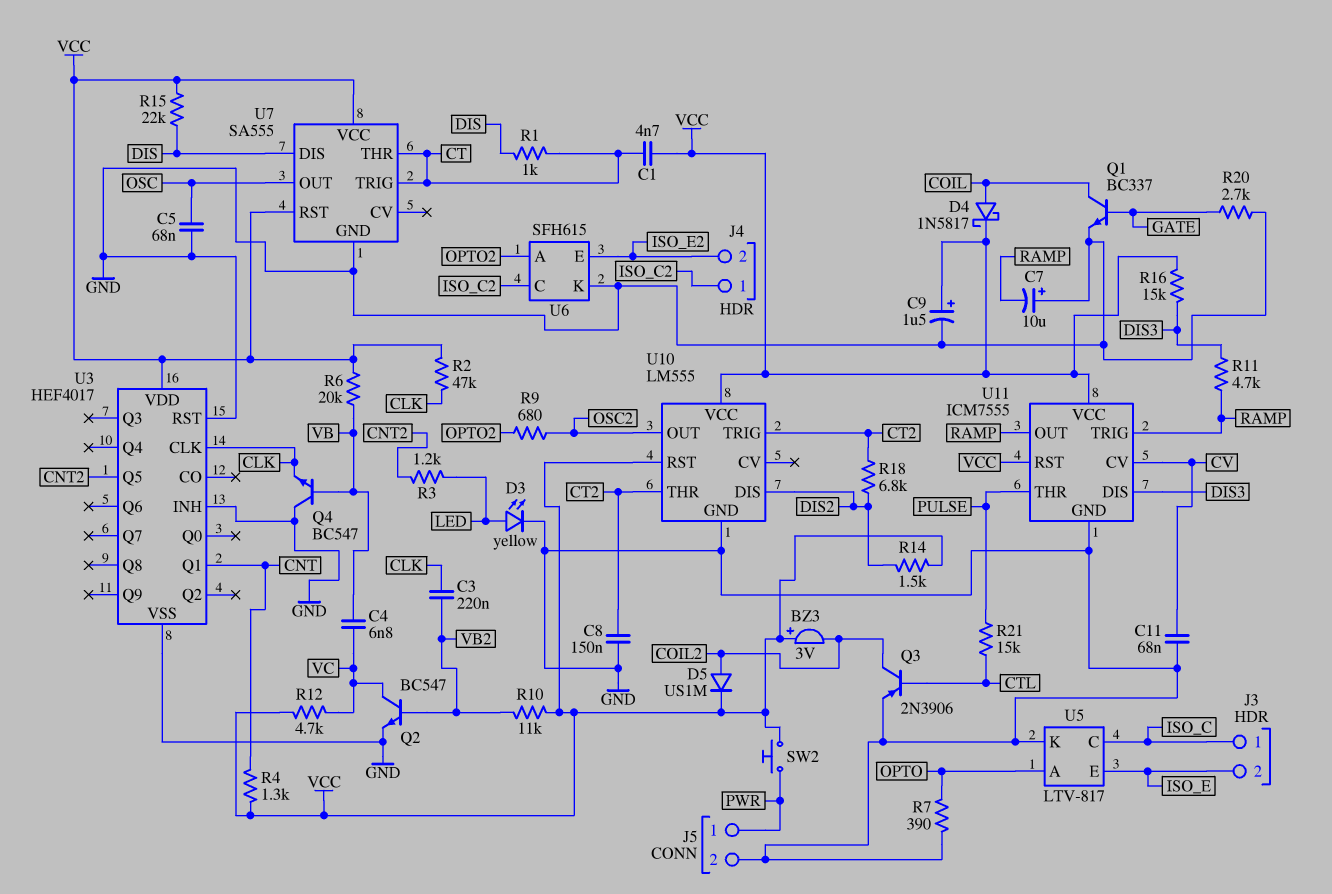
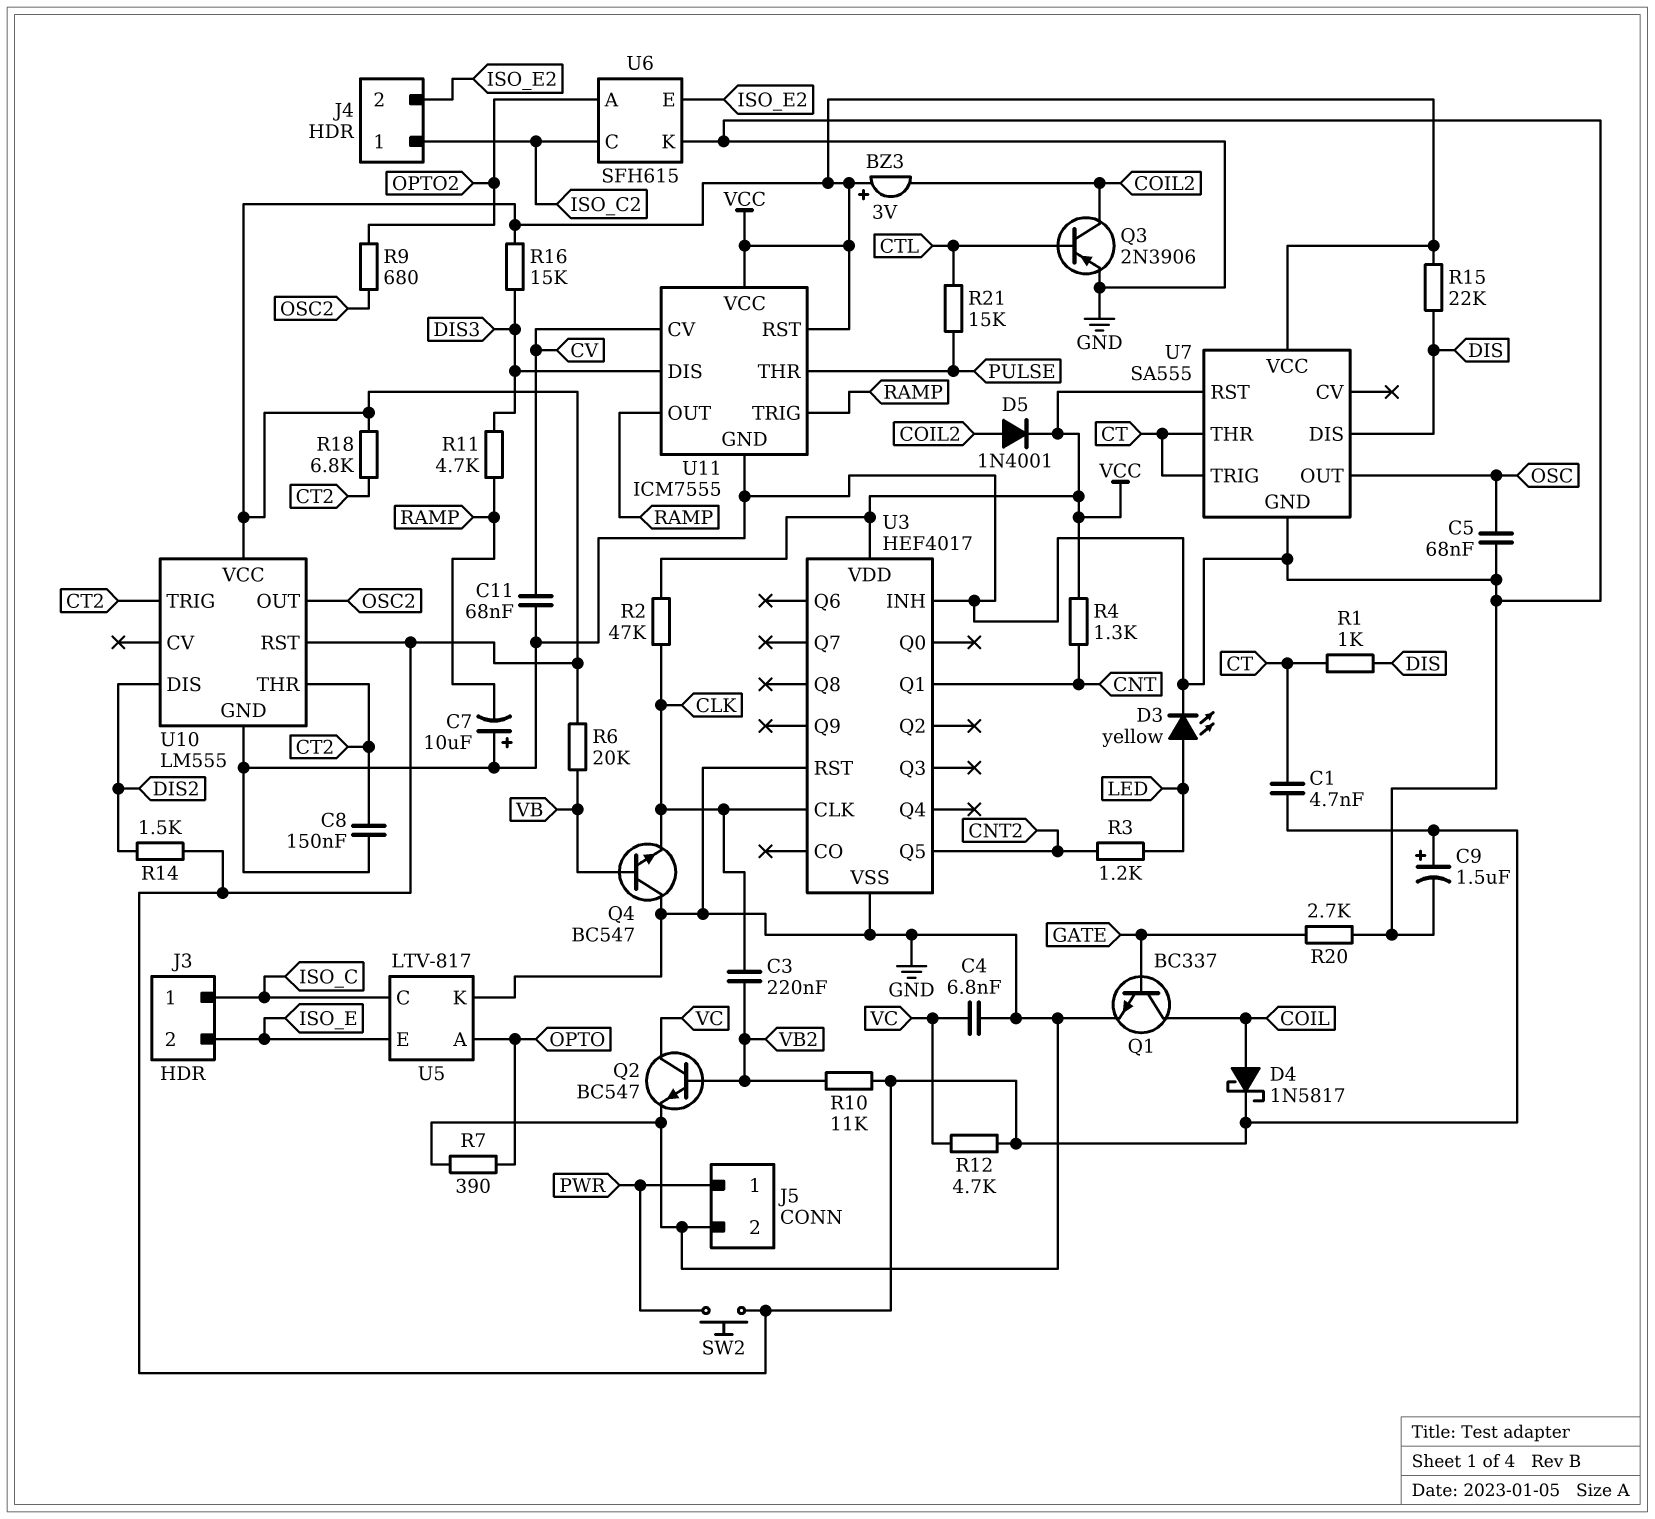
C4: 6.8nF (VB, VC) -> 6.8nF (GND, VC)
D5: diode US1M (A COIL2, K VCC) -> diode 1N4001 (A COIL2, K VCC)
R18: 6.8k (CT2, DIS2) -> 6.8k (CT2, VCC)

